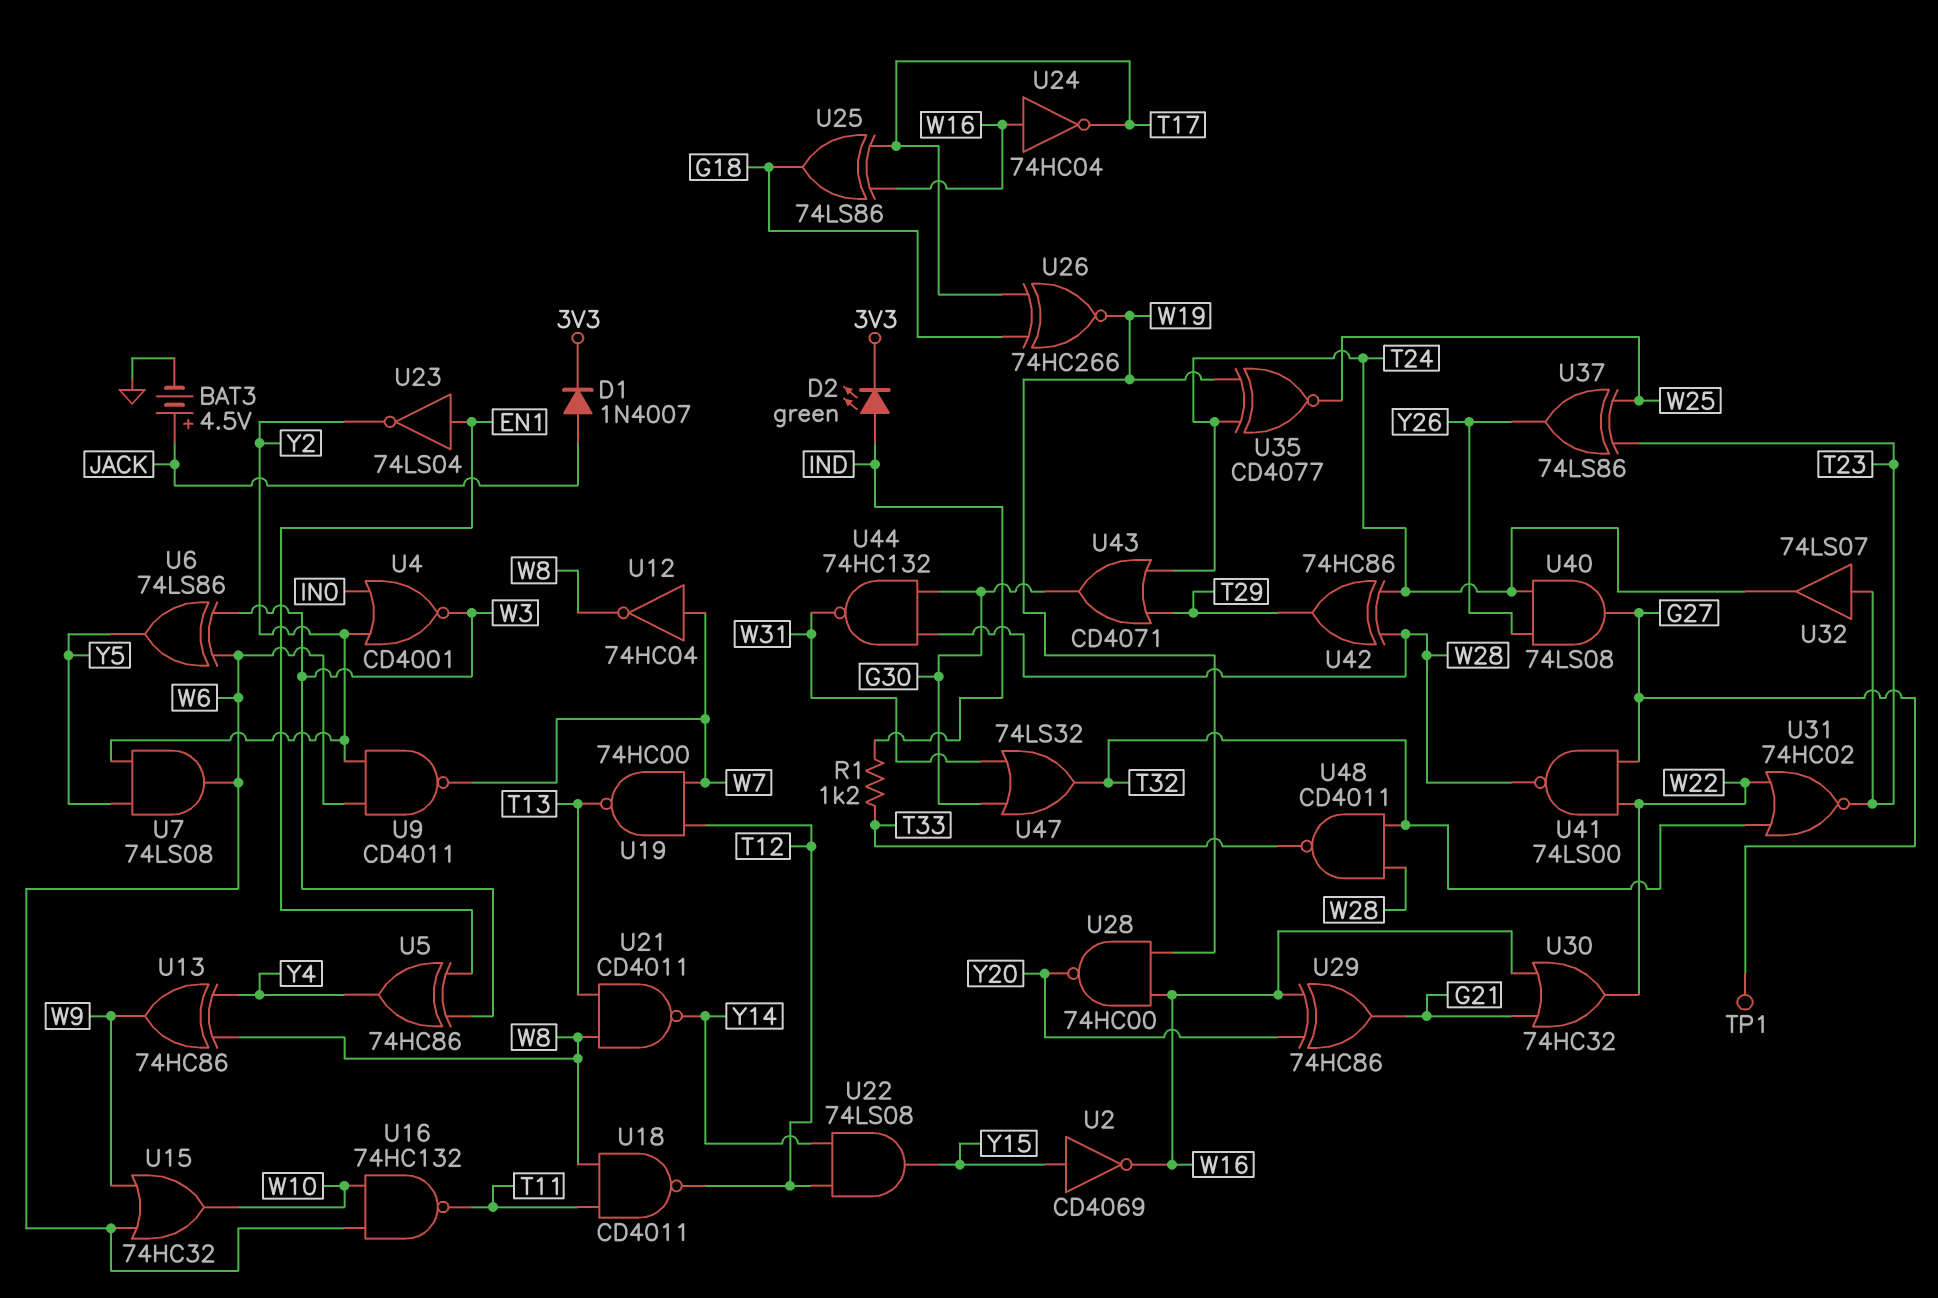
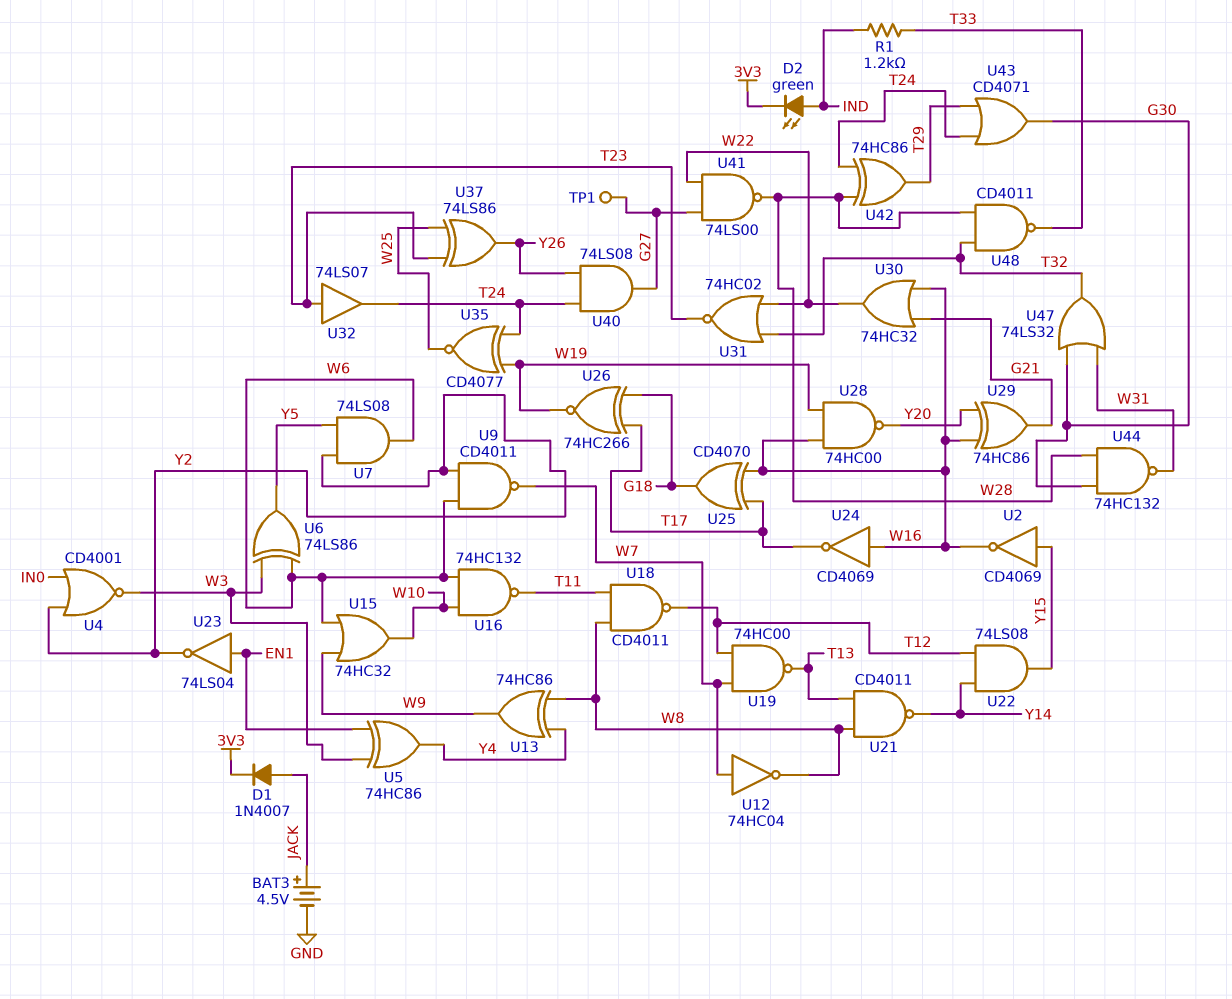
U24: NOT 74HC04 (in W16, out T17) -> NOT CD4069 (in W16, out T17)
U25: XOR 74LS86 (in T17, in W16, out G18) -> XOR CD4070 (in T17, in W16, out G18)

